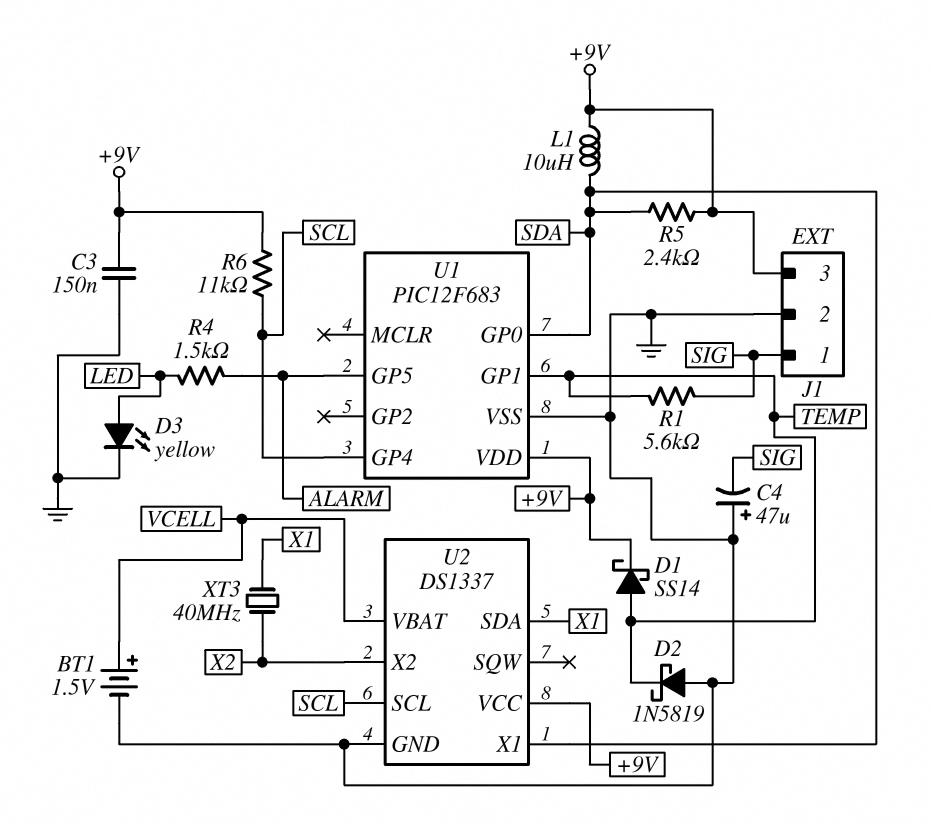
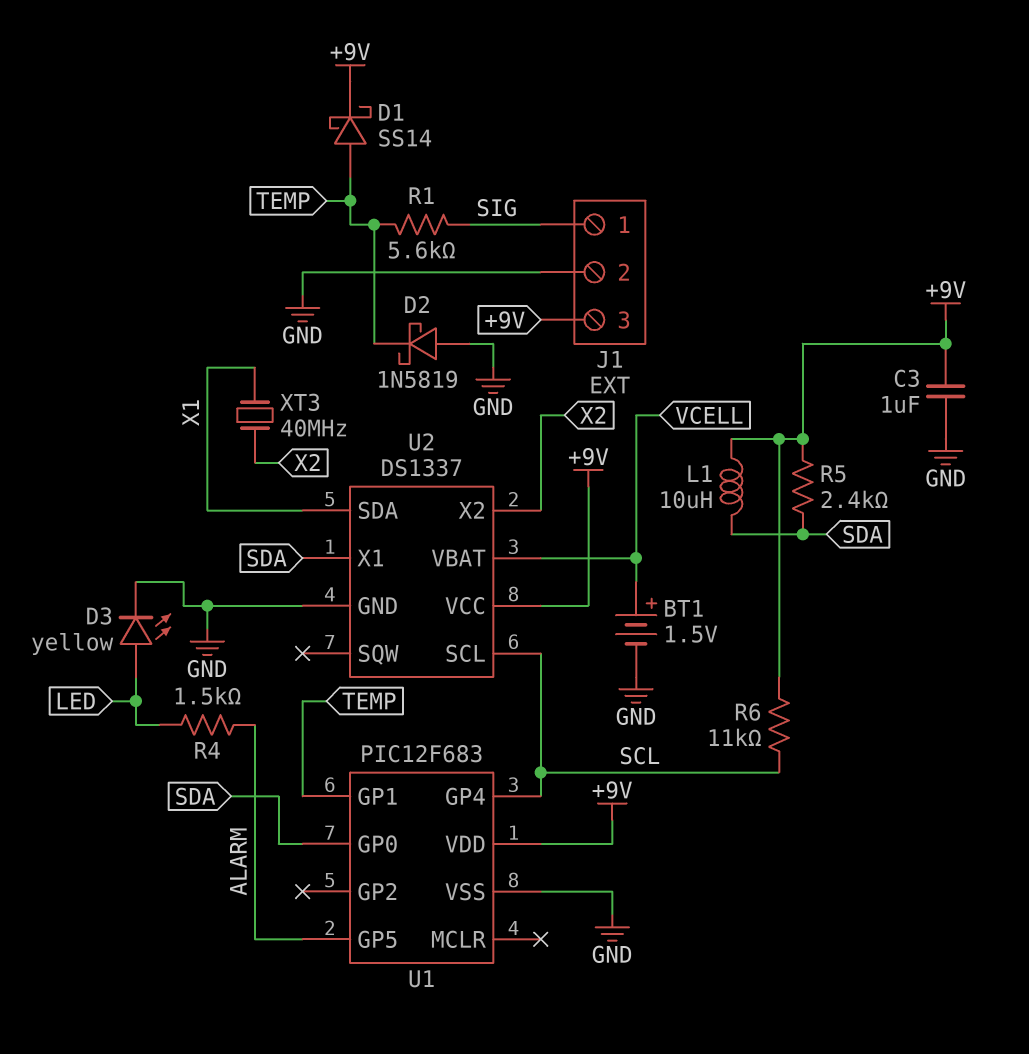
C3: 150nF (+9V, GND) -> 1uF (+9V, GND)
C4: 47uF (plus GND, minus SIG) -> none

